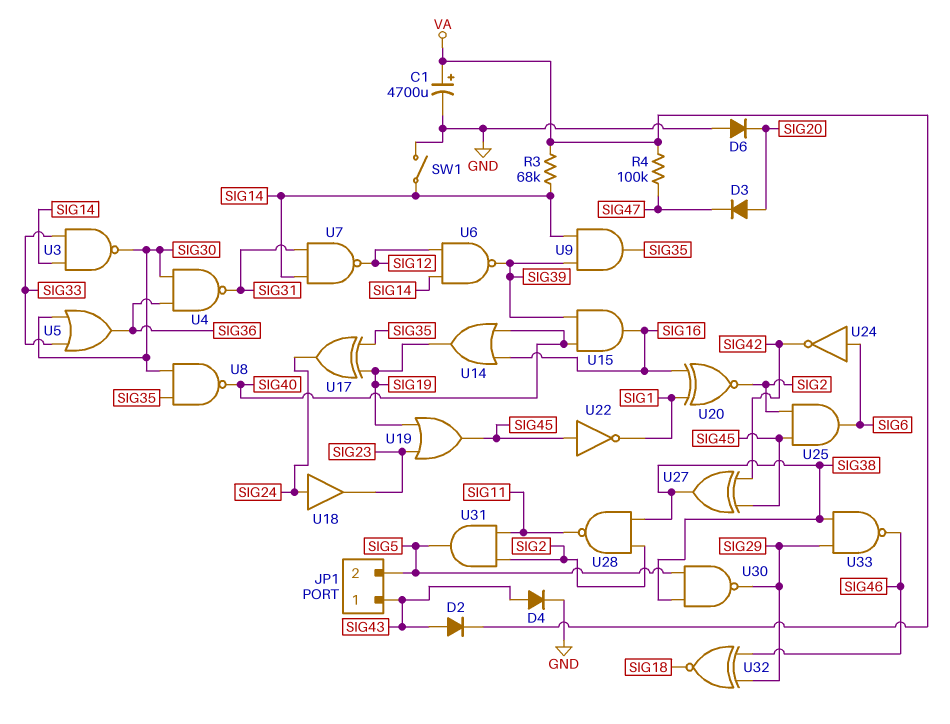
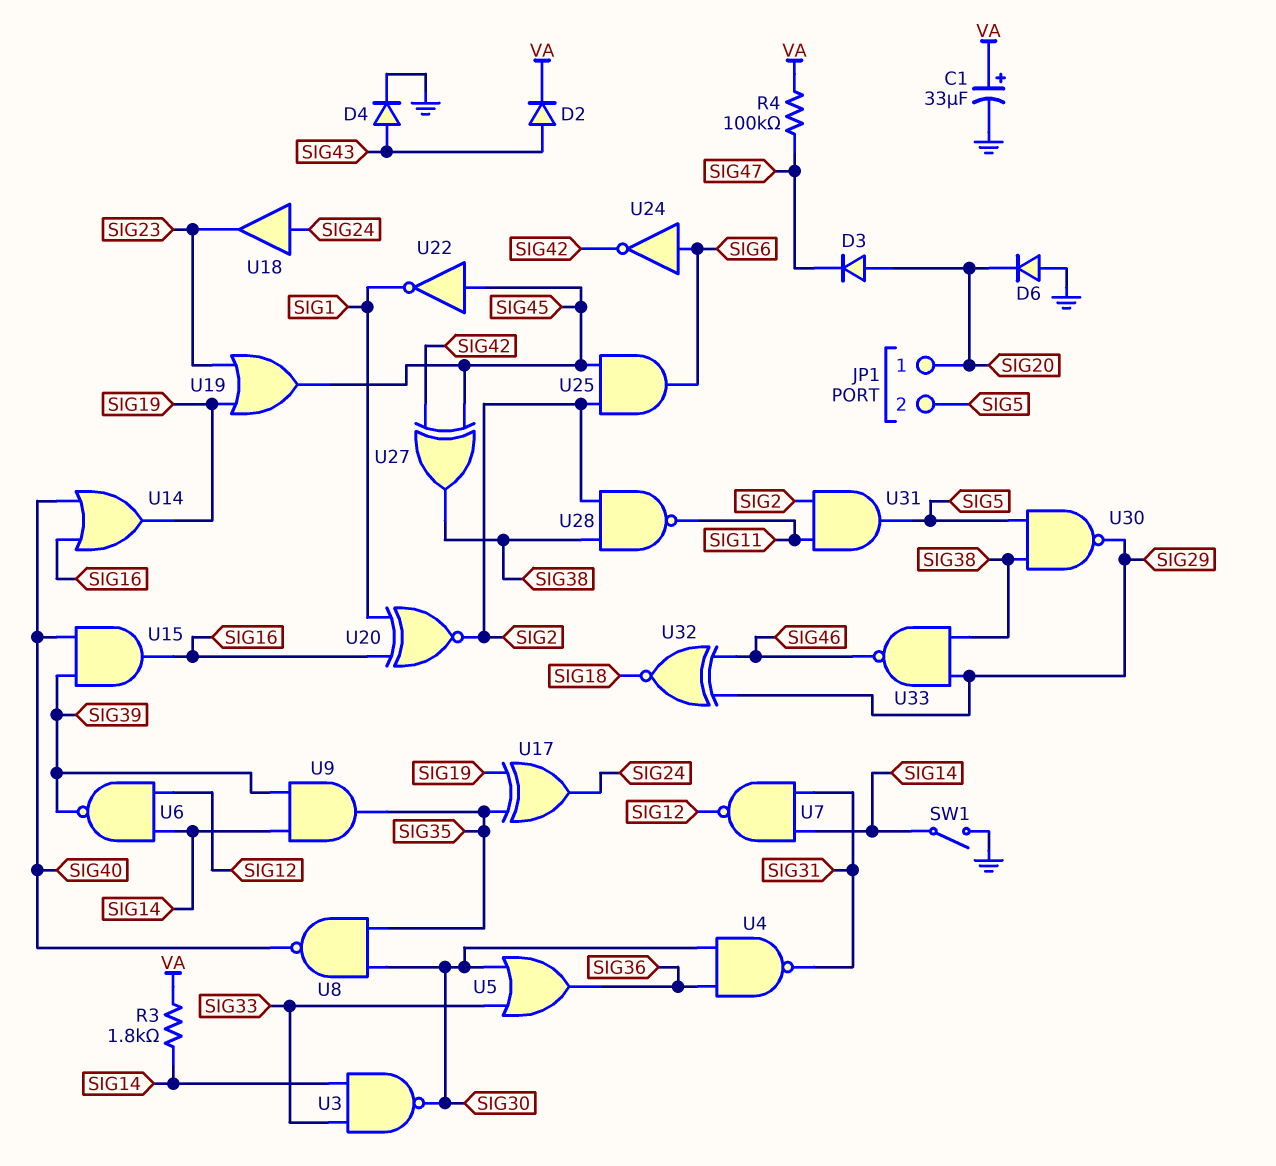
C1: 4700uF (plus VA, minus GND) -> 33uF (plus VA, minus GND)
JP1 pin 1: SIG43 -> SIG20
R3: 68k (SIG14, VA) -> 1.8k (SIG14, VA)

